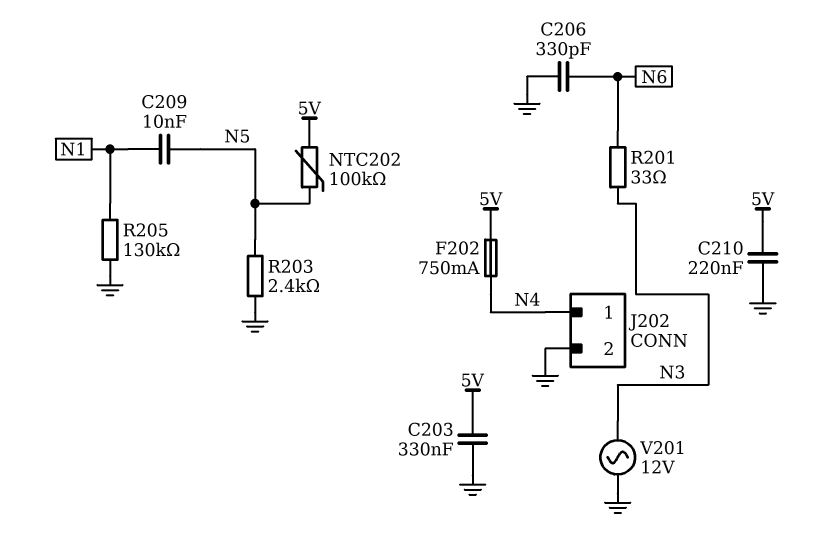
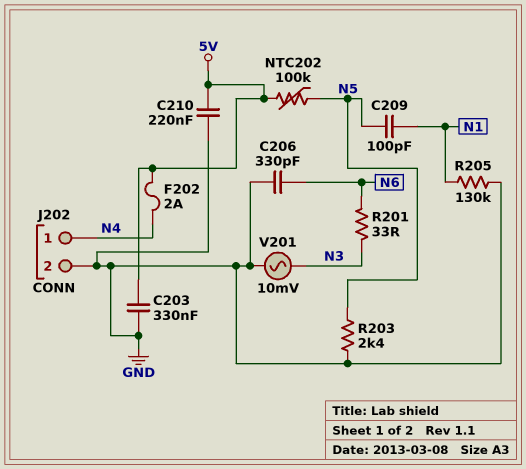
C209: 10nF (N1, N5) -> 100pF (N1, N5)
F202: 750mA (5V, N4) -> 2A (5V, N4)
V201: AC 12V (GND, N3) -> AC 10mV (GND, N3)

